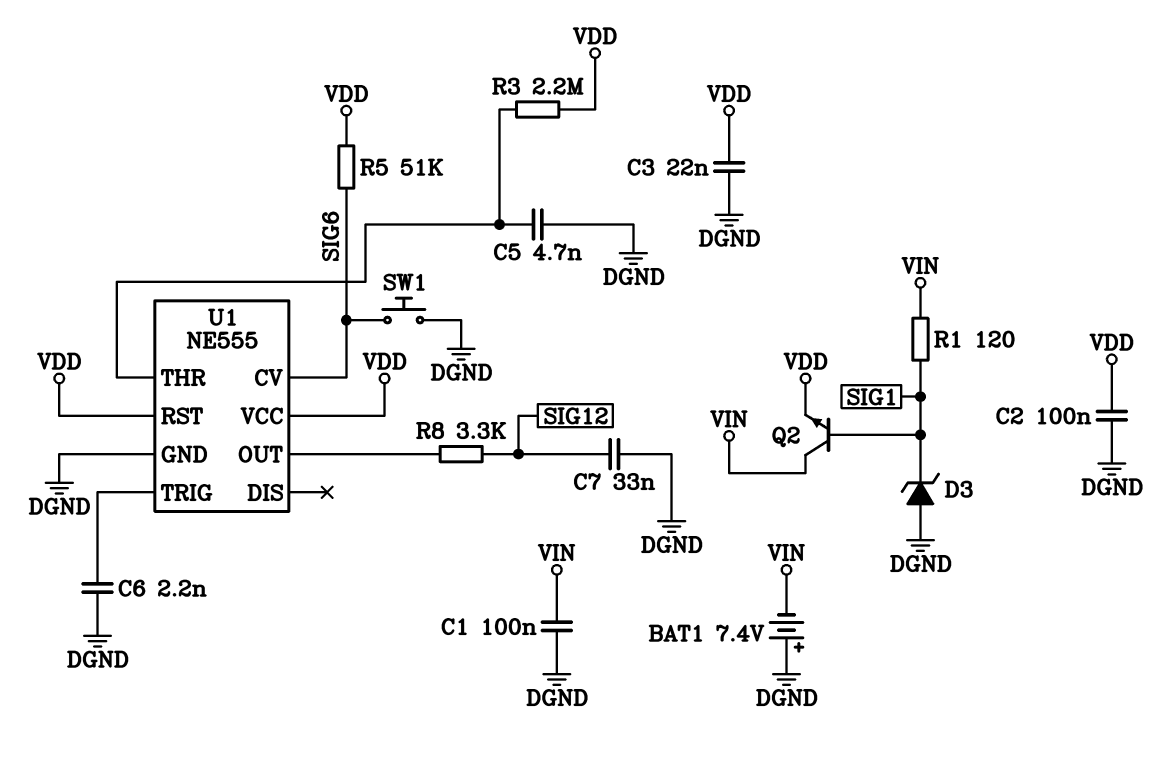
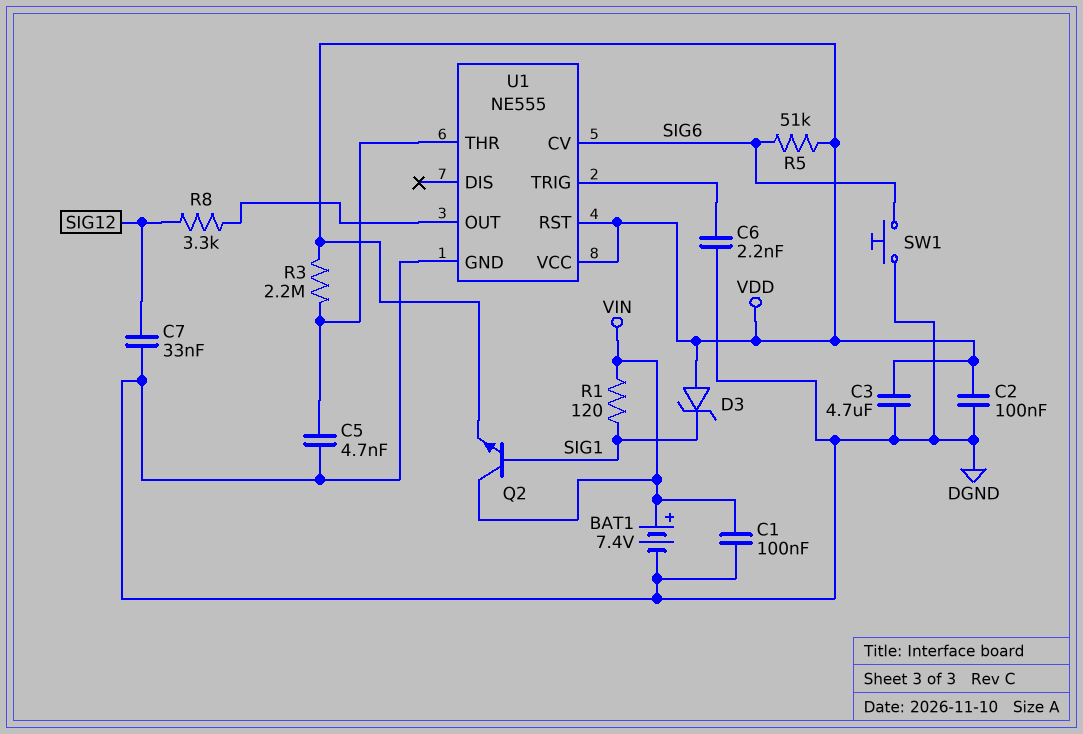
BAT1: 7.4V (plus DGND, minus VIN) -> 7.4V (plus VIN, minus DGND)
C3: 22nF (DGND, VDD) -> 4.7uF (DGND, VDD)
D3: zener (A DGND, K SIG1) -> zener (A VDD, K SIG1)

